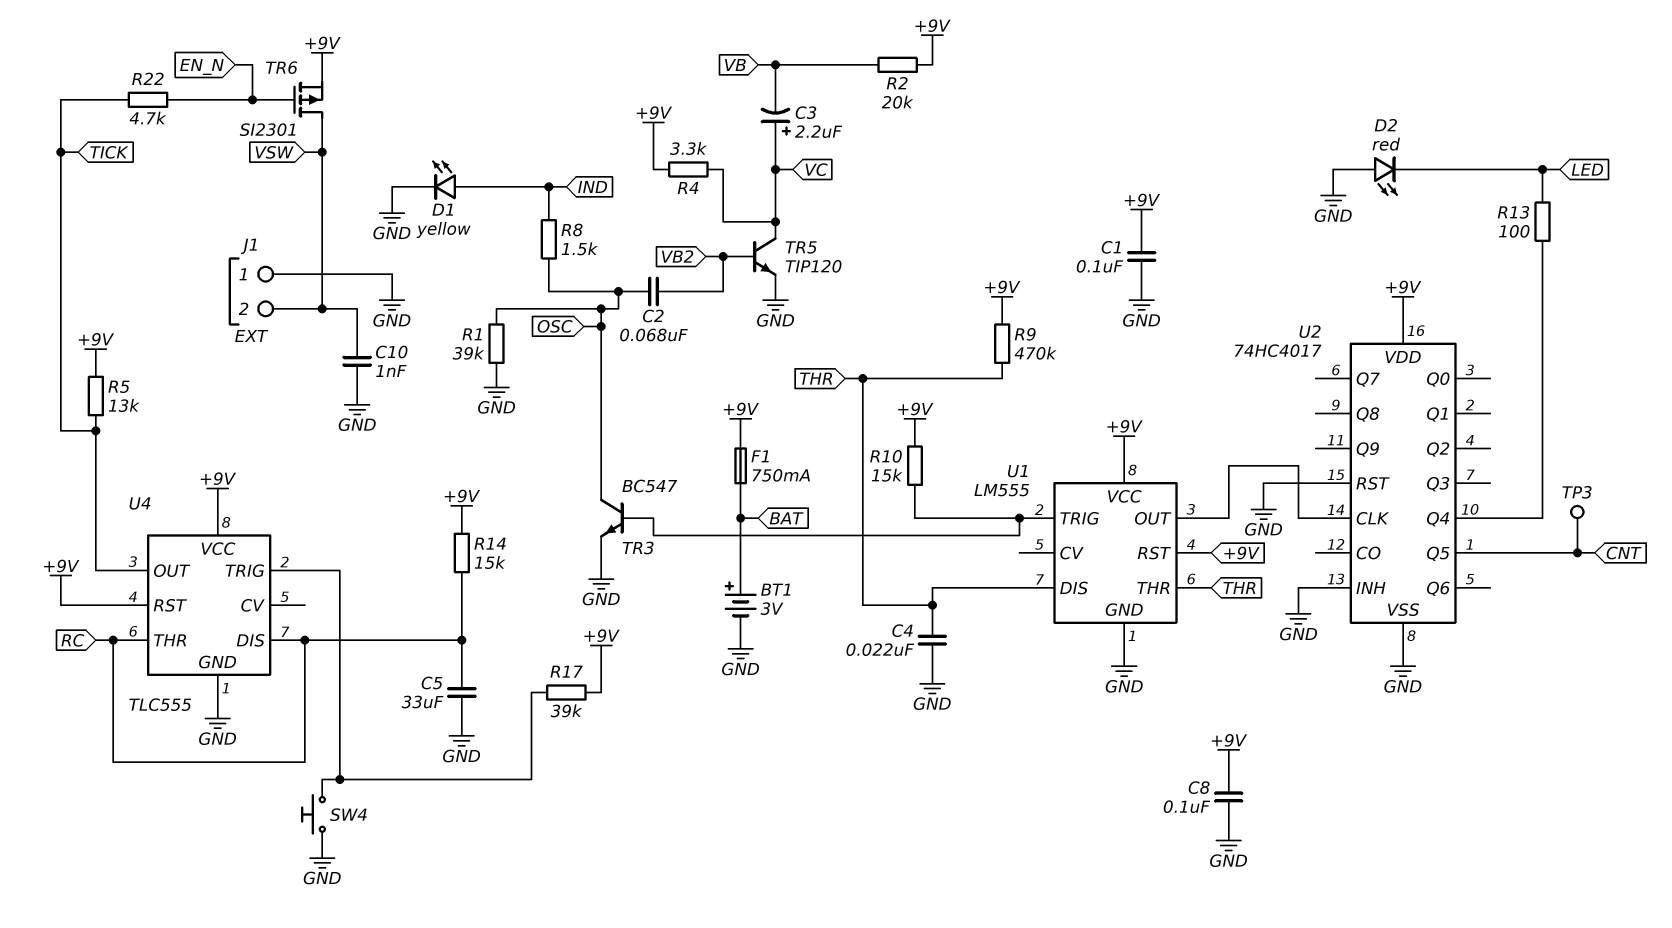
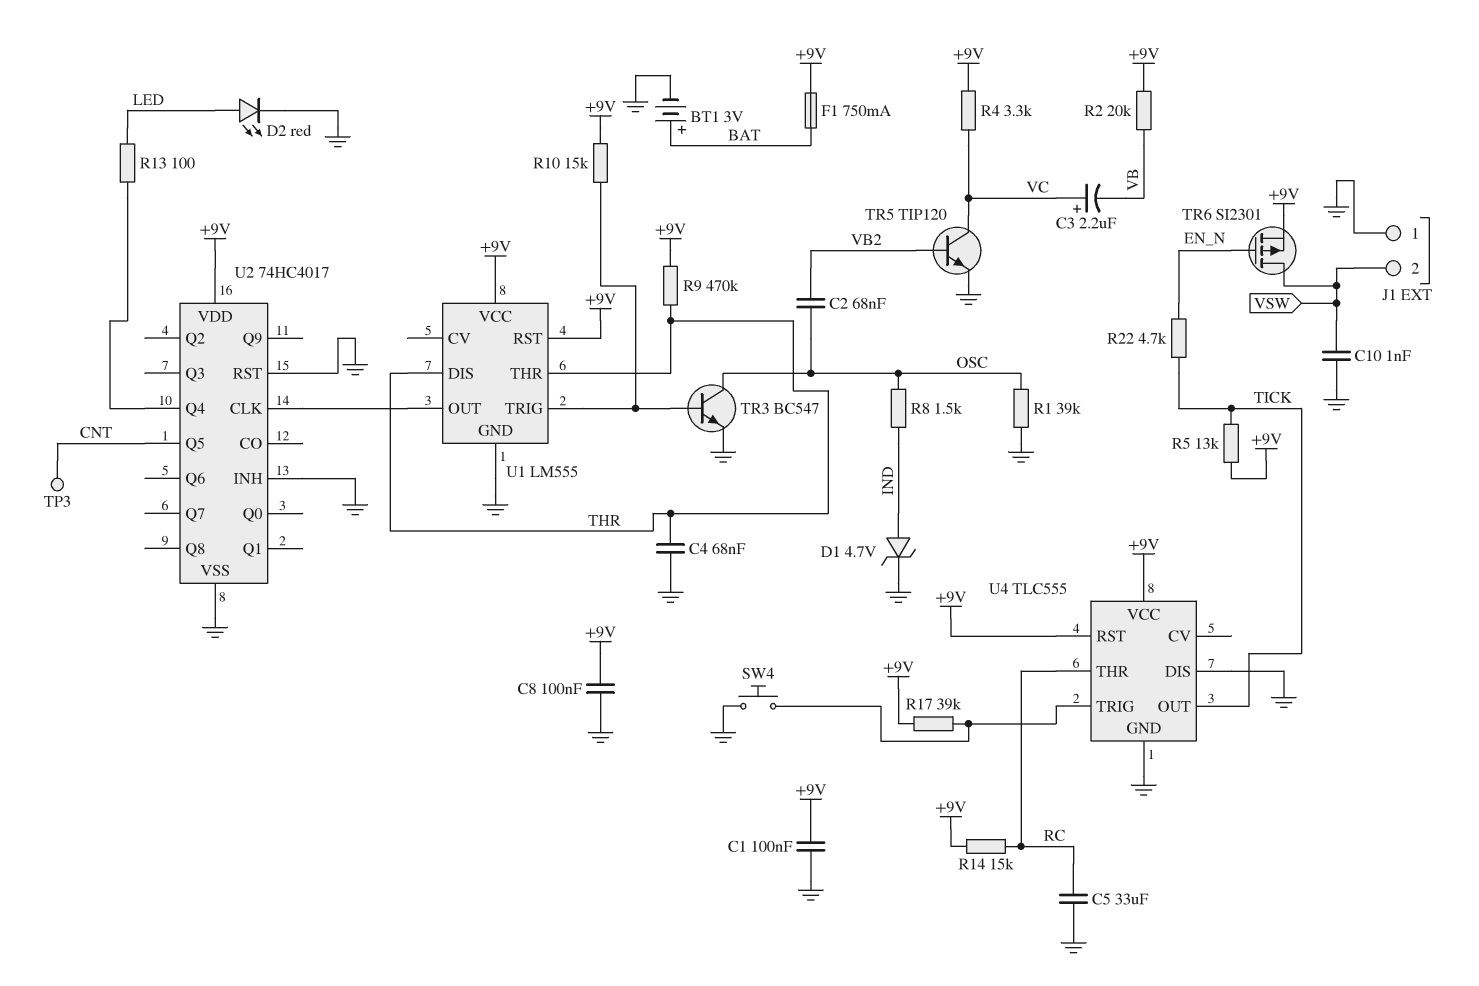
C4: 22nF (GND, THR) -> 68nF (GND, THR)
D1: LED yellow (A IND, K GND) -> zener 4.7V (A IND, K GND)
D2: LED red (A GND, K LED) -> LED red (A LED, K GND)
U4 pin DIS: RC -> GND

